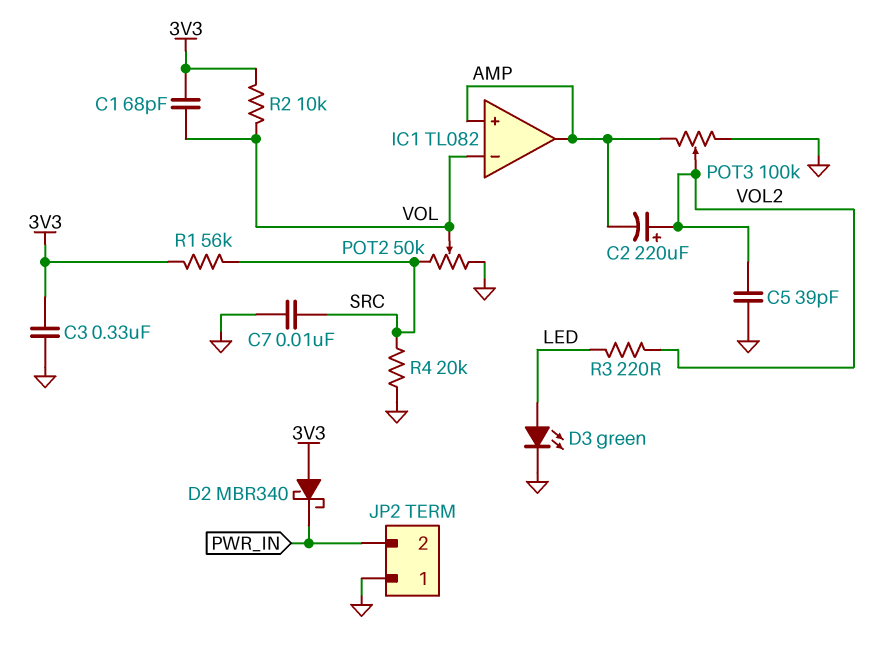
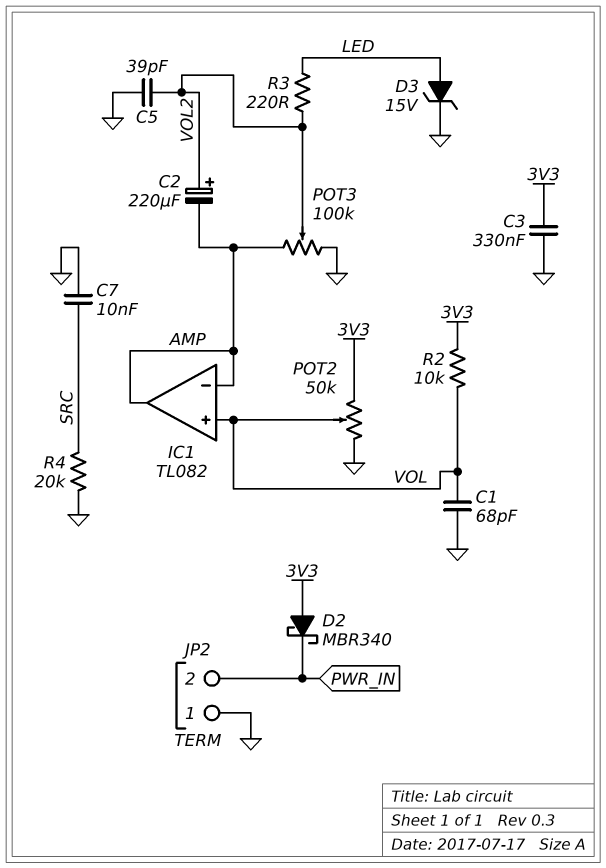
C1: 68pF (3V3, VOL) -> 68pF (GND, VOL)
D3: LED green (A LED, K GND) -> zener 15V (A LED, K GND)
IC1 pin in+: AMP -> VOL
IC1 pin in-: VOL -> AMP
POT2: 50k (GND, SRC, wiper VOL) -> 50k (3V3, GND, wiper VOL)
R1: 56k (3V3, SRC) -> none

